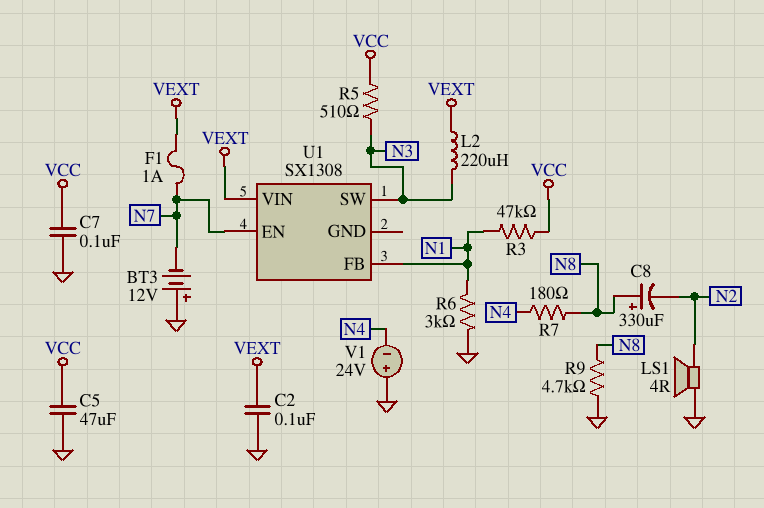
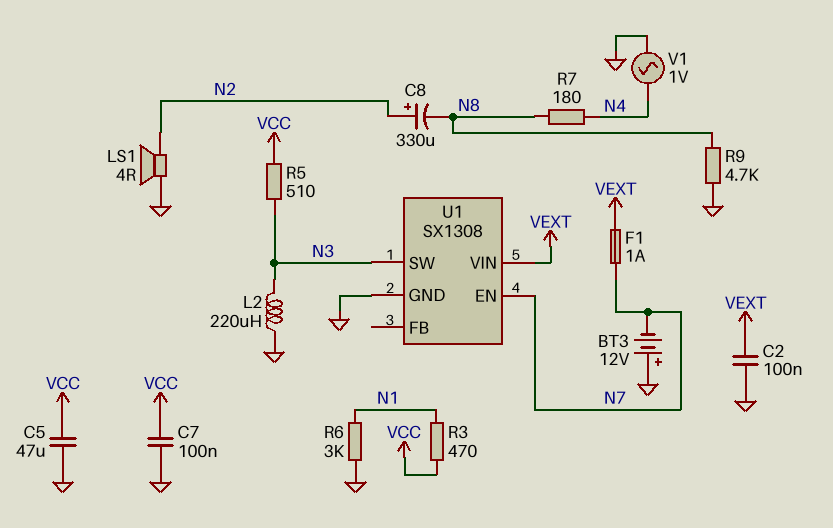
C8: 330uF (plus N8, minus N2) -> 330uF (plus N2, minus N8)
L2: 220uH (N3, VEXT) -> 220uH (GND, N3)
R3: 47k (N1, VCC) -> 470 (N1, VCC)
U1 pin FB: N1 -> none
U1 pin GND: none -> GND
V1: 24V (plus GND, minus N4) -> AC 1V (GND, N4)

